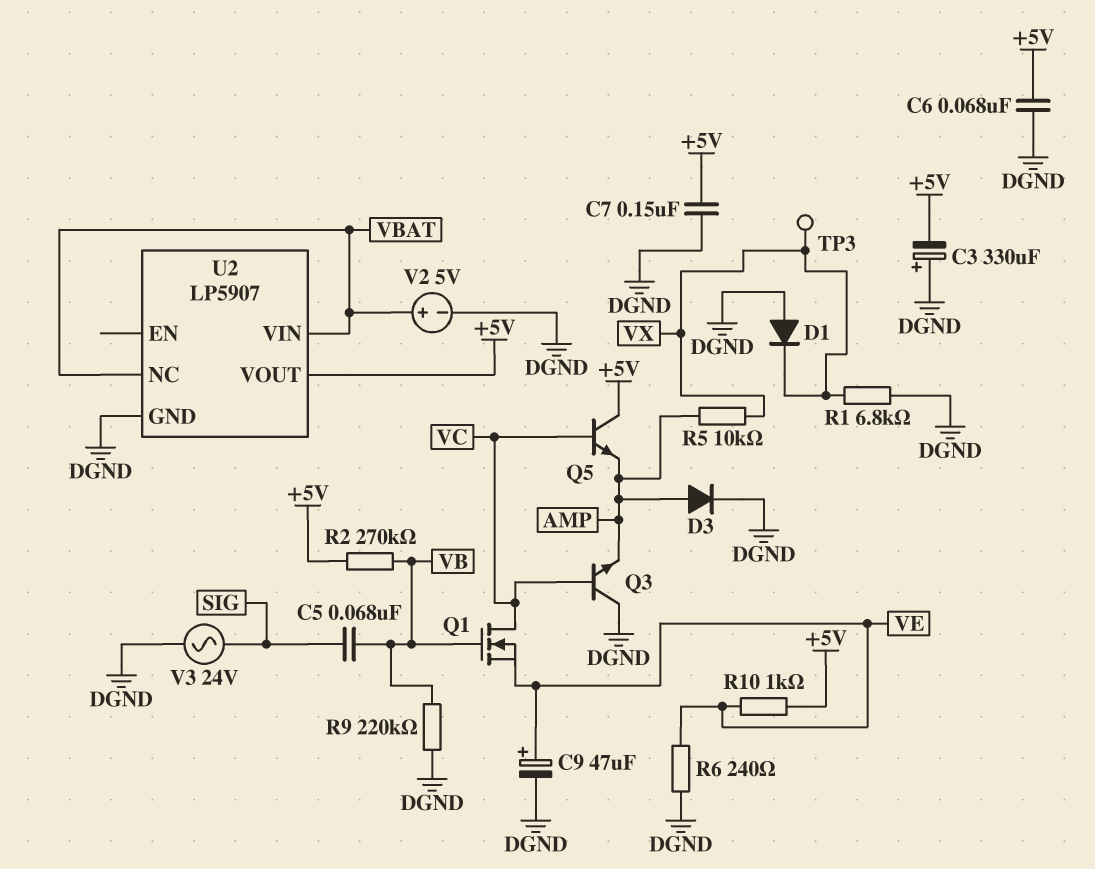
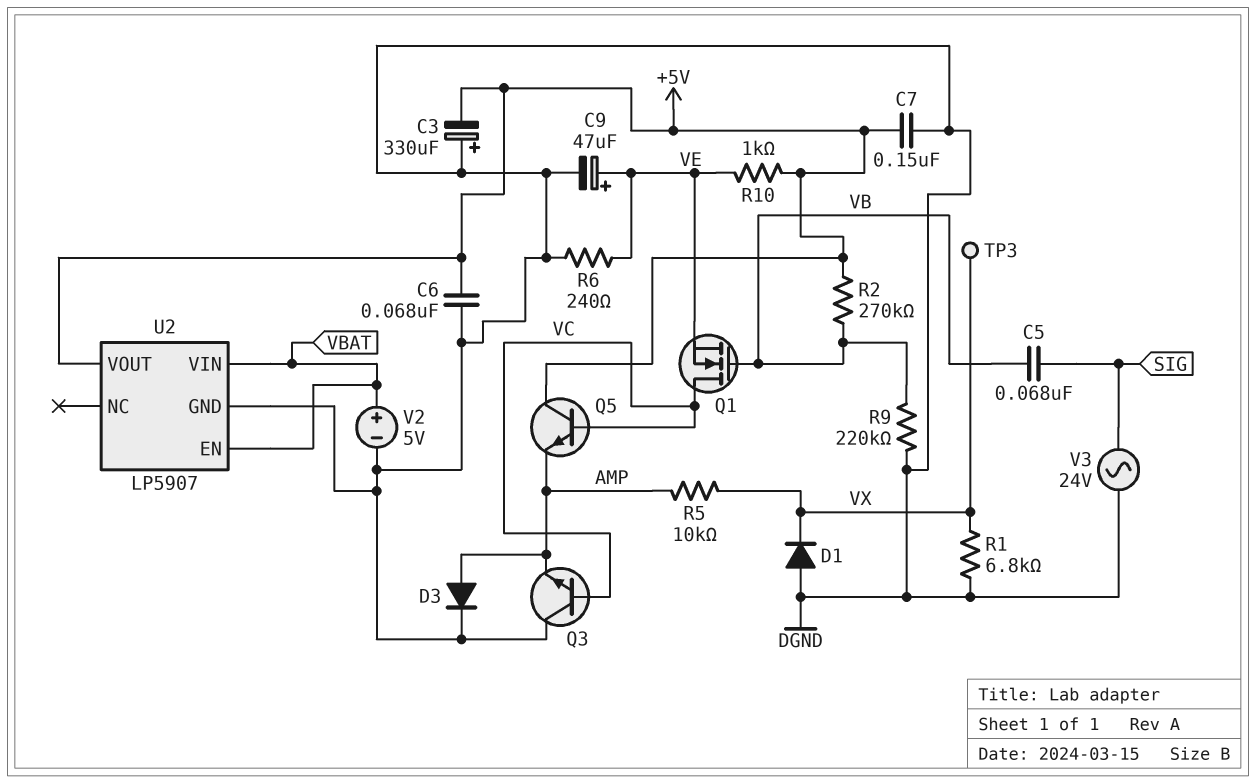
U2 pin EN: none -> VBAT
U2 pin NC: VBAT -> none

